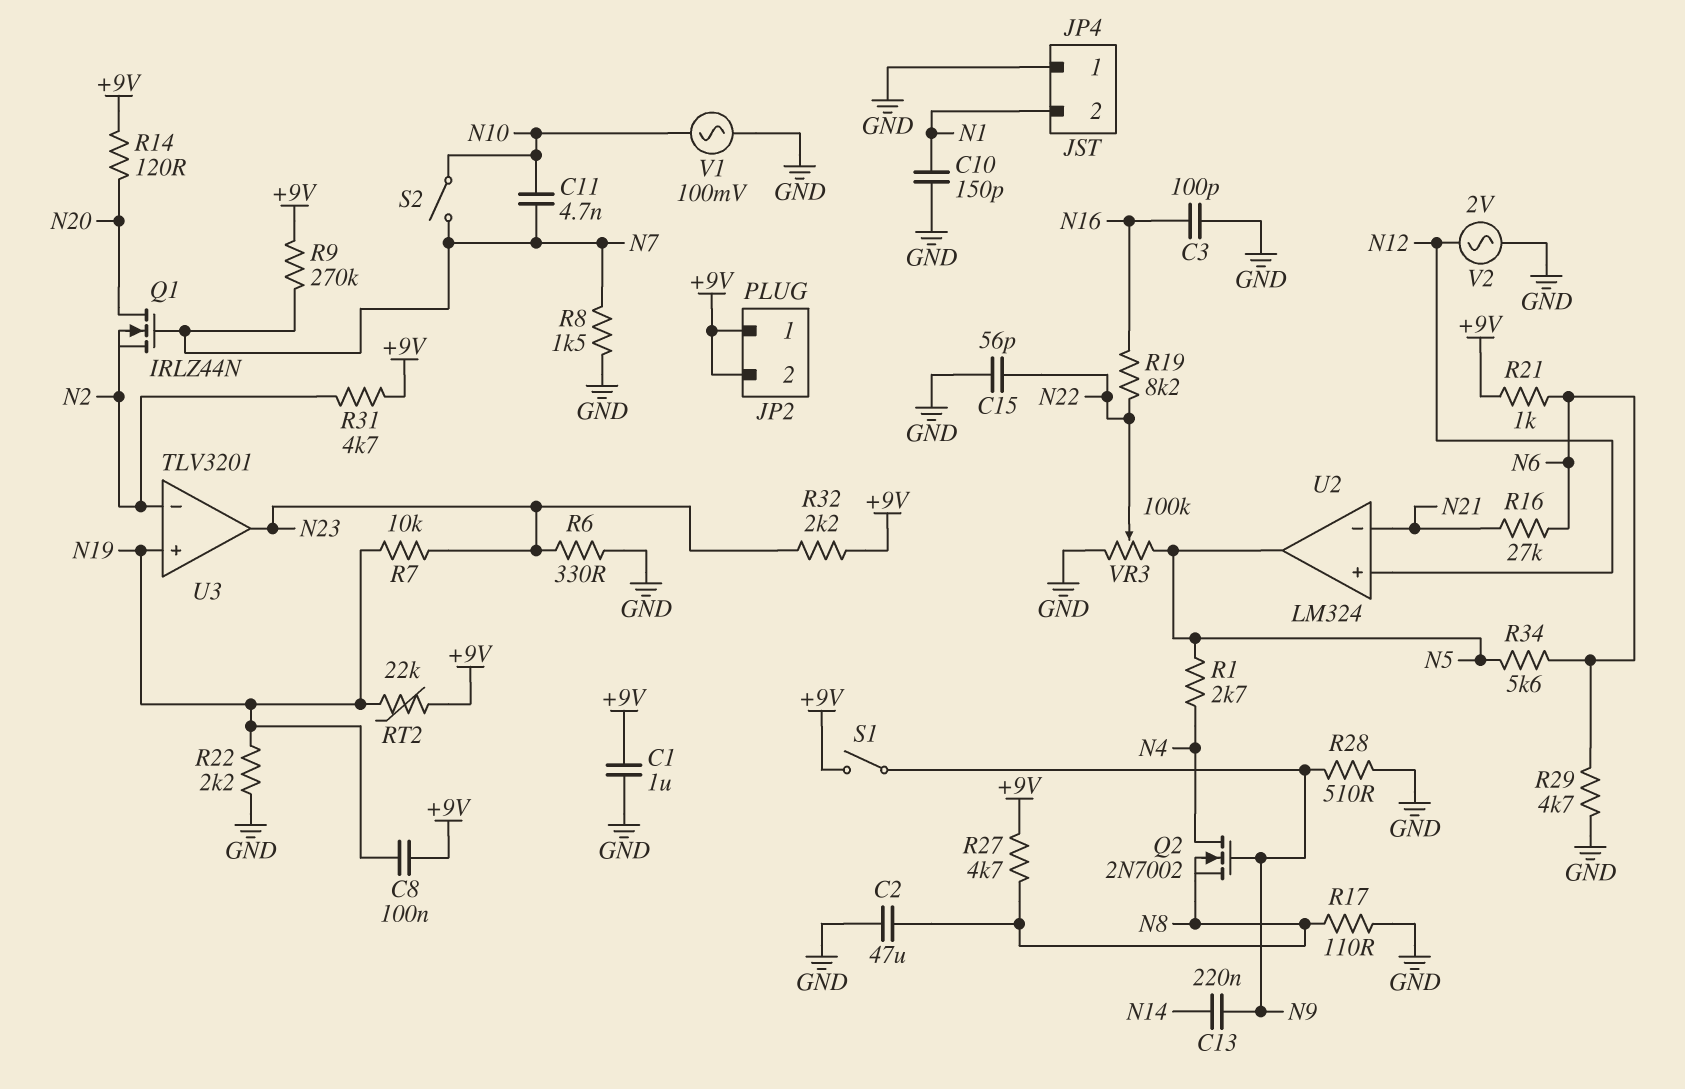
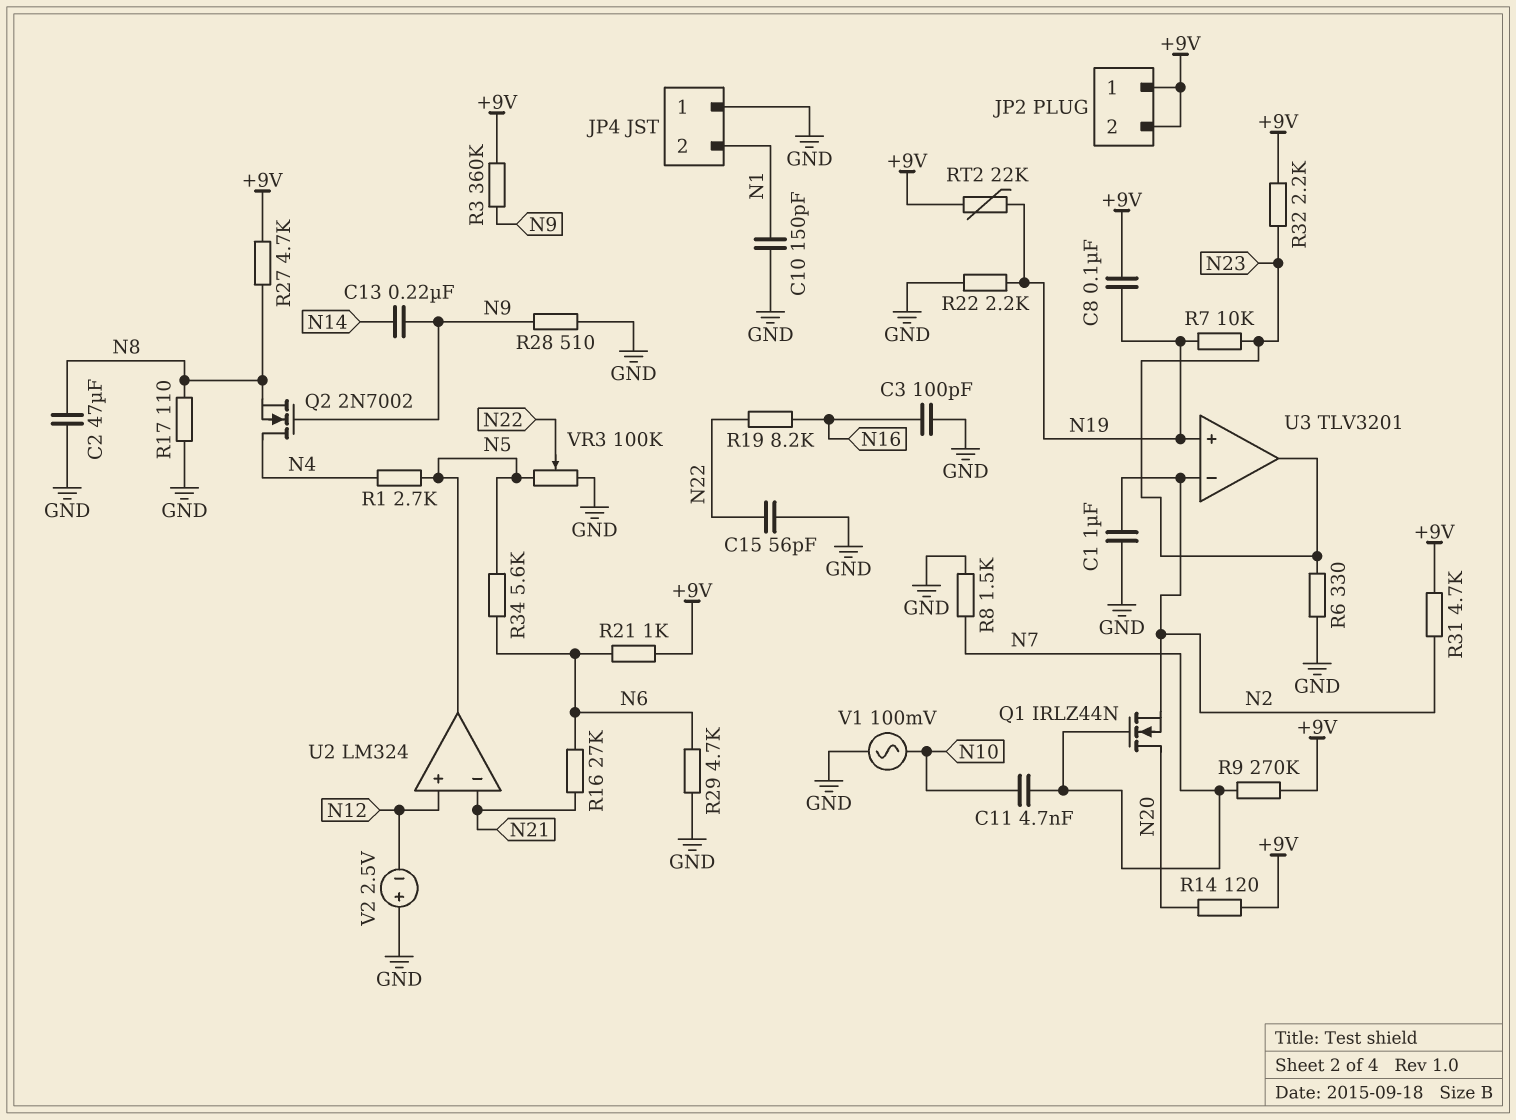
C1: 1uF (+9V, GND) -> 1uF (GND, N2)
R3: none -> 360k (+9V, N9)
S1: switch (+9V, N9) -> none
S2: switch (N7, N10) -> none
V2: AC 2V (GND, N12) -> 2.5V (plus GND, minus N12)

